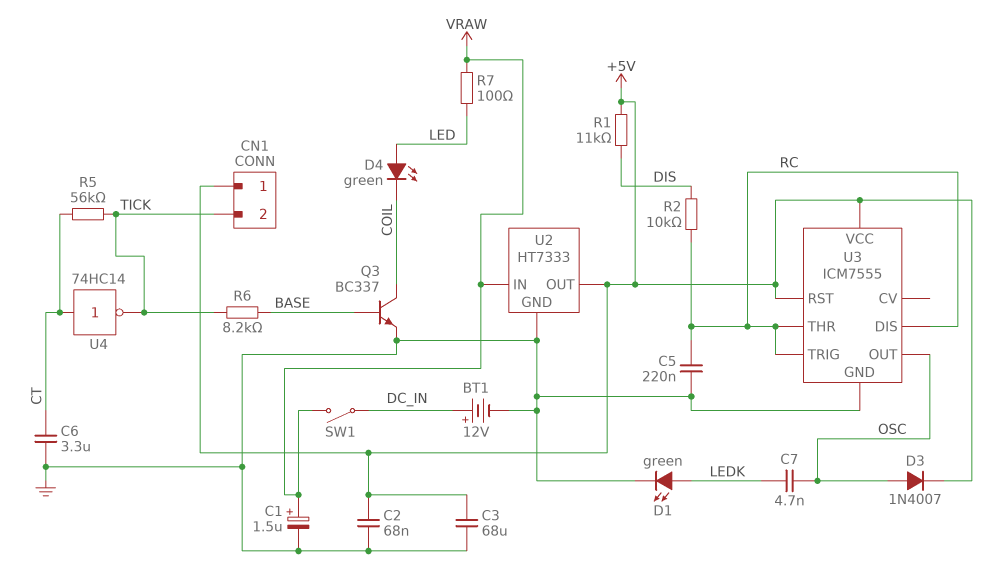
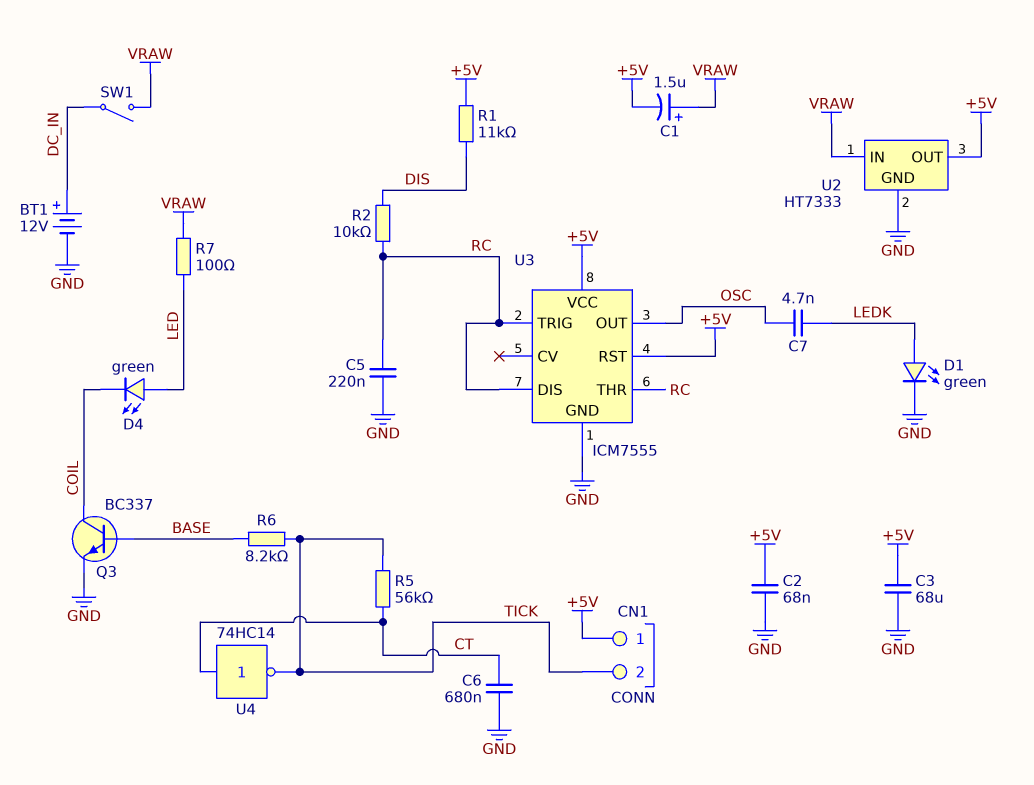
C1: 1.5uF (plus VRAW, minus GND) -> 1.5uF (plus VRAW, minus +5V)
C6: 3.3uF (CT, GND) -> 680nF (CT, GND)
D3: diode 1N4007 (A OSC, K +5V) -> none

